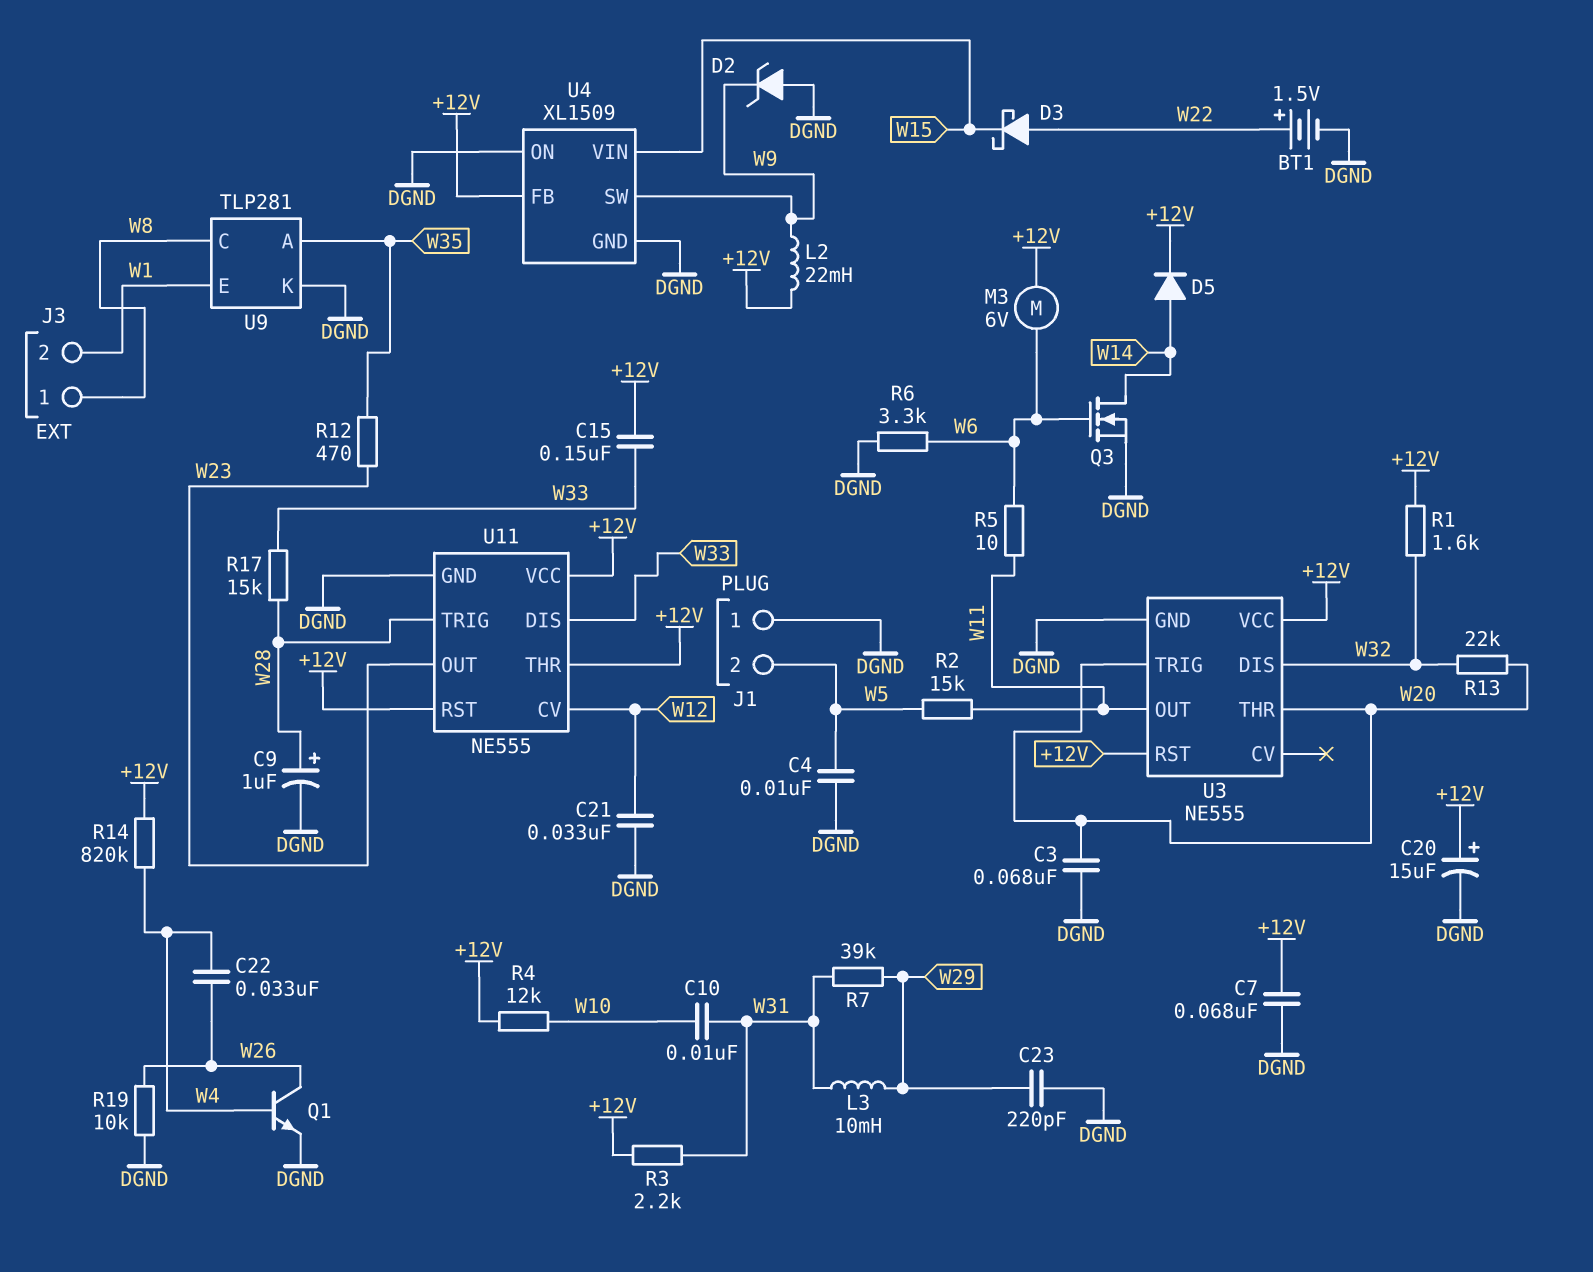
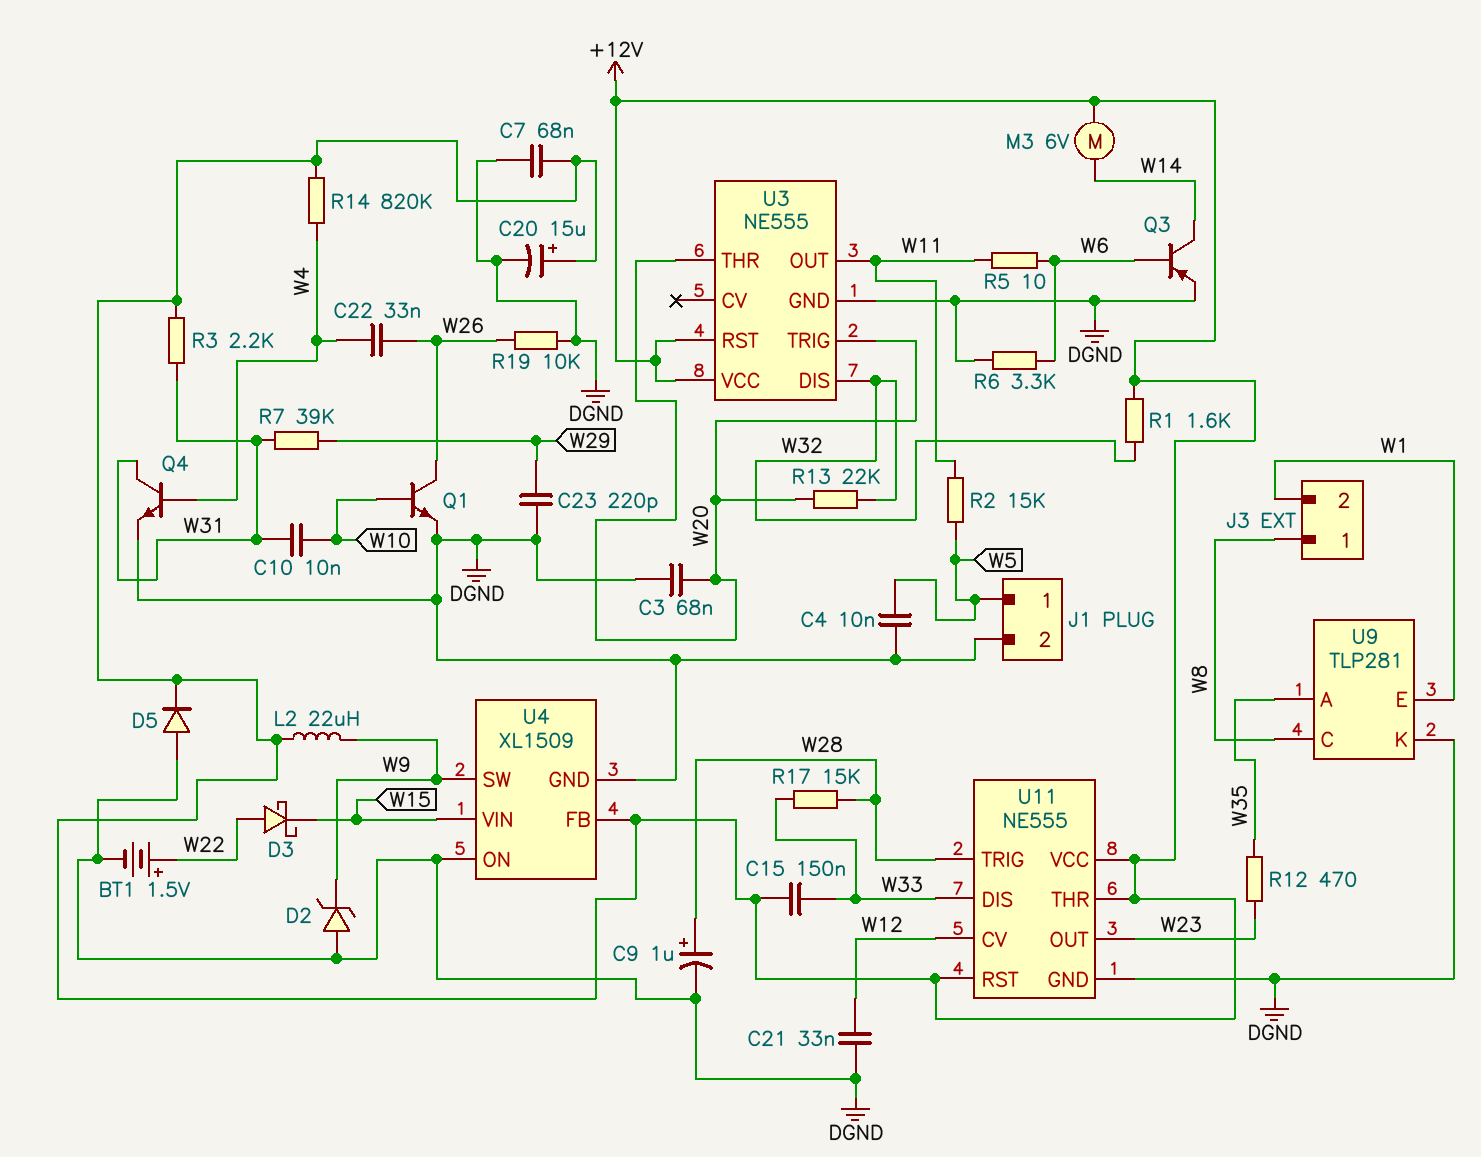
D5: diode (A W14, K +12V) -> diode (A DGND, K +12V)
J1 pin 1: DGND -> W5
J1 pin 2: W5 -> DGND
L2: 22mH (+12V, W9) -> 22uH (+12V, W9)
L3: 10mH (W29, W31) -> none
M3: motor 6V (+12V, W6) -> motor 6V (+12V, W14)
Q1: NPN (B W4, C W26, E DGND) -> NPN (B W10, C W26, E DGND)
Q3: NMOS (G W6, D W14, S DGND) -> PNP (B W6, C W14, E DGND)
Q4: none -> NPN (B W4, C W31, E DGND)
R4: 12k (+12V, W10) -> none

